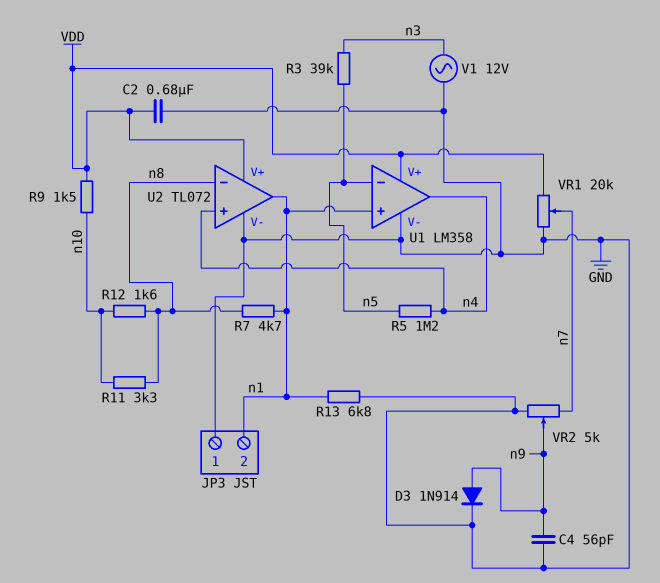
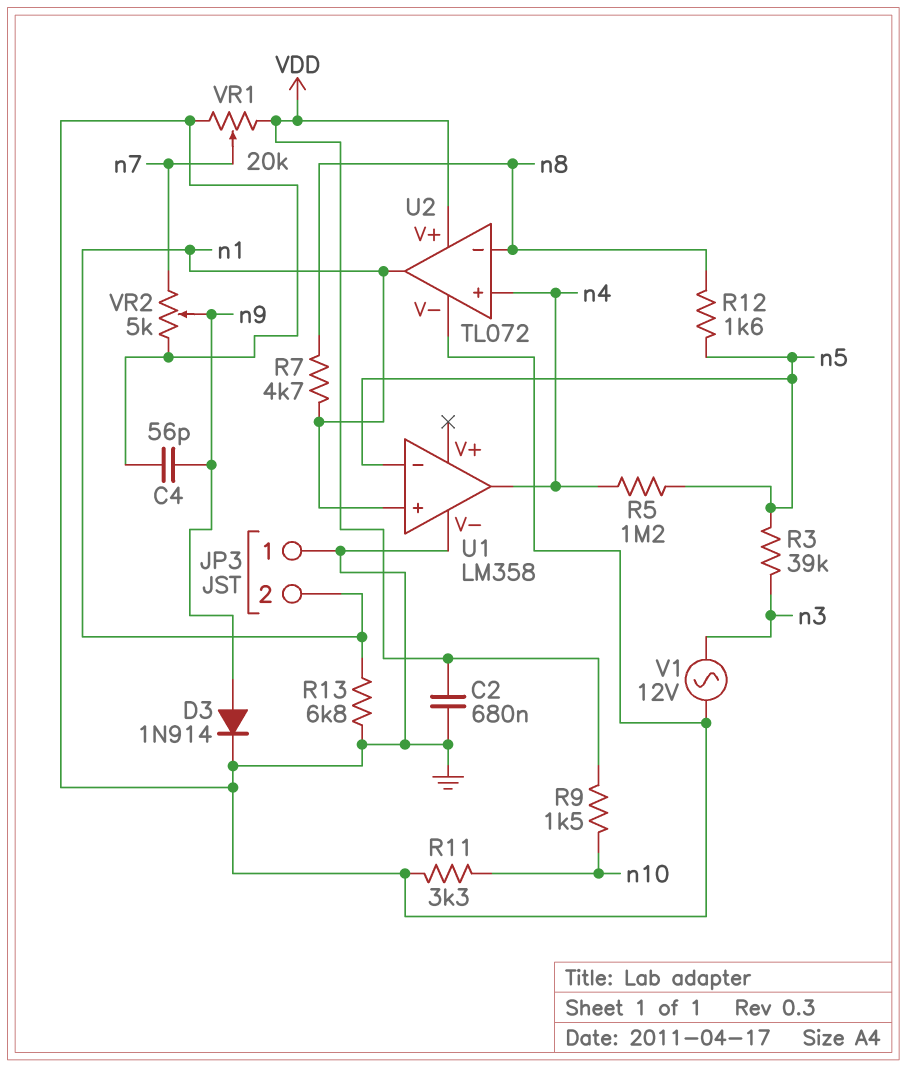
R11: 3.3k (n8, n10) -> 3.3k (GND, n10)
R12: 1.6k (n8, n10) -> 1.6k (n5, n8)
U1 pin V+: VDD -> none

